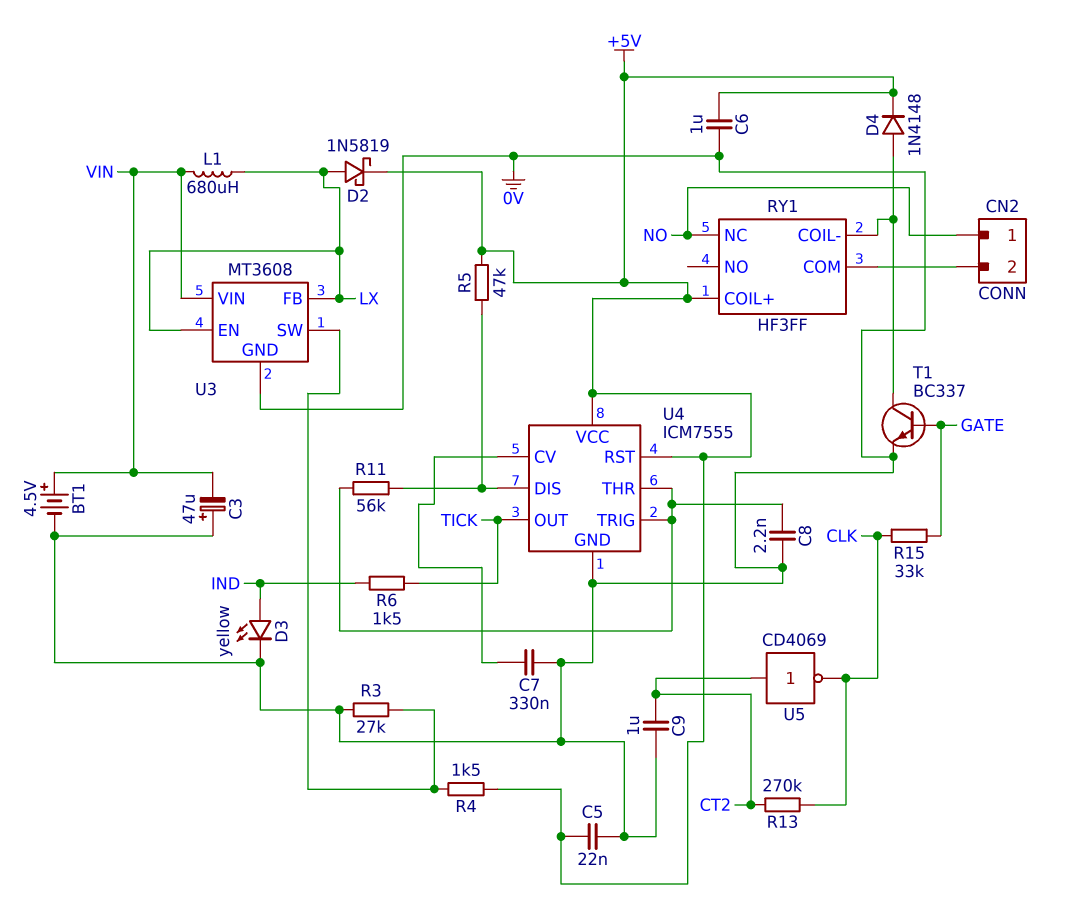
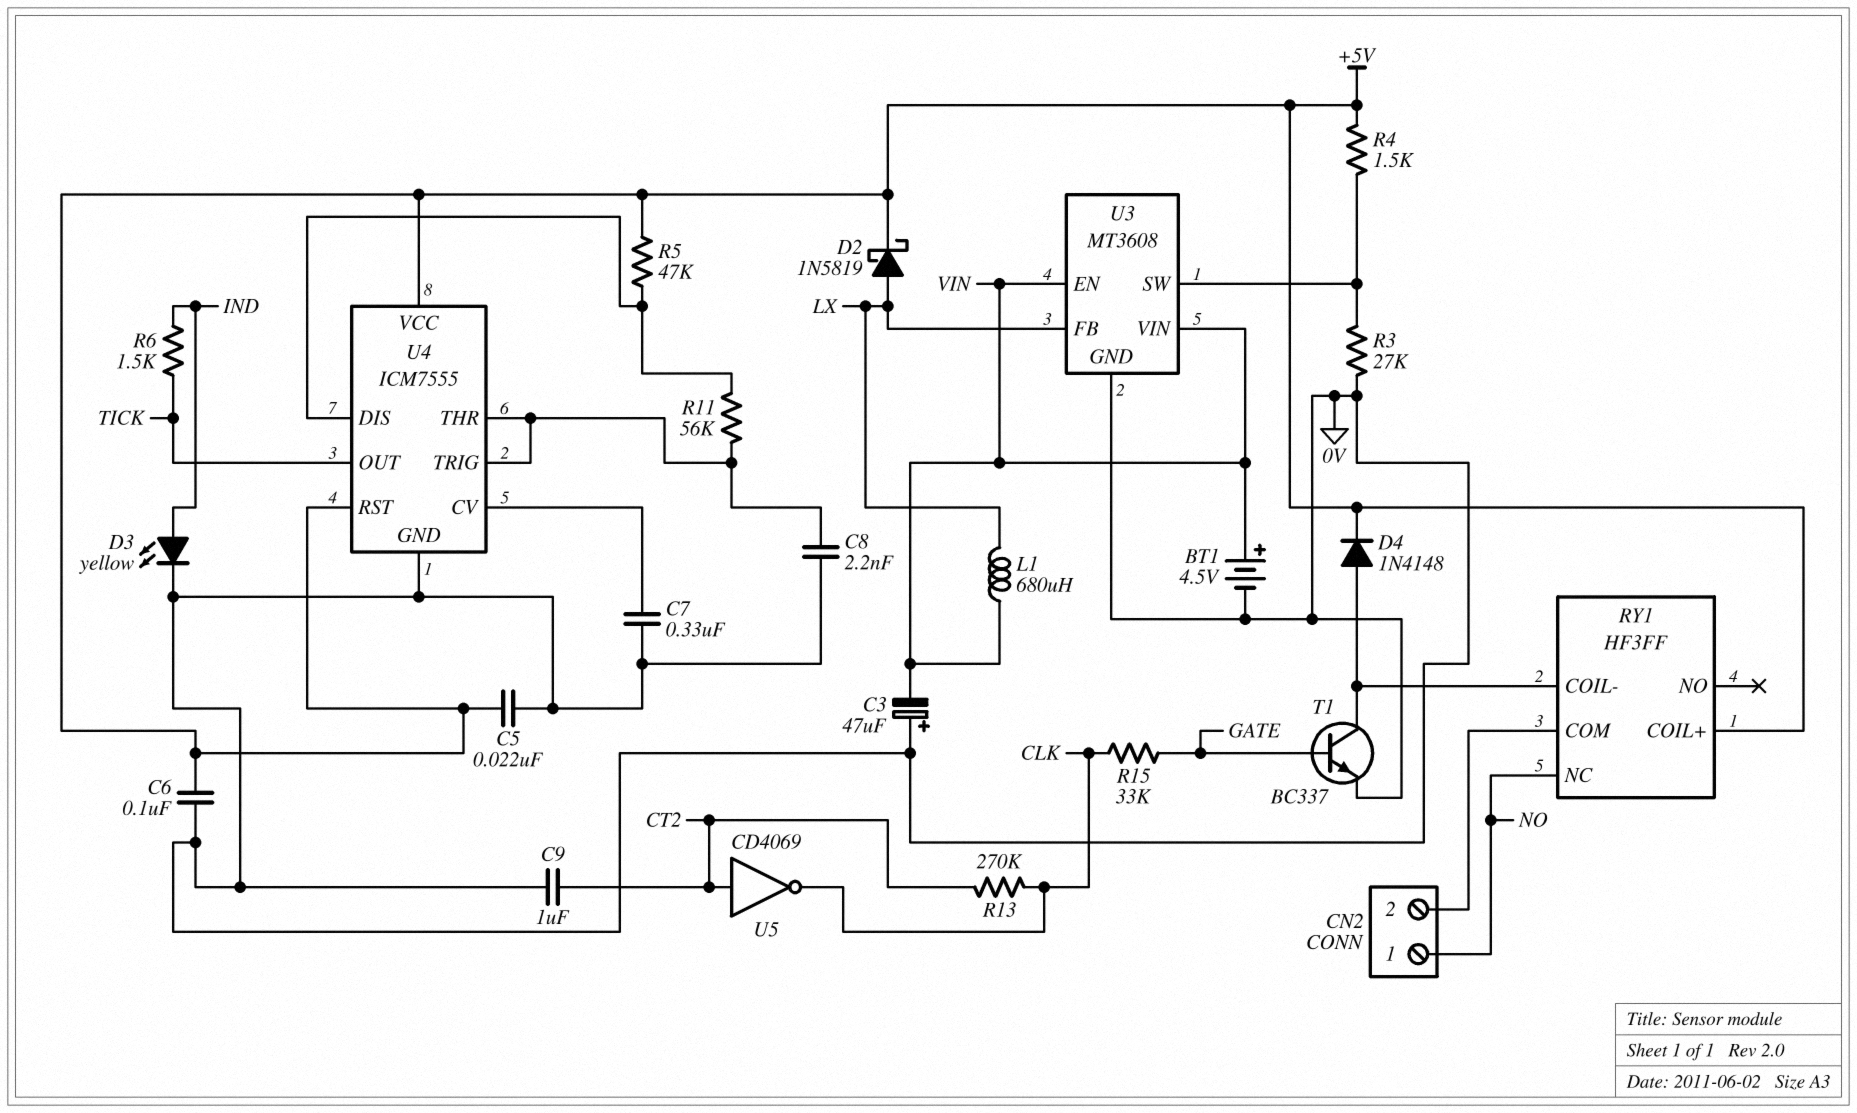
C6: 1uF (+5V, 0V) -> 100nF (+5V, 0V)
U3 pin EN: LX -> VIN

